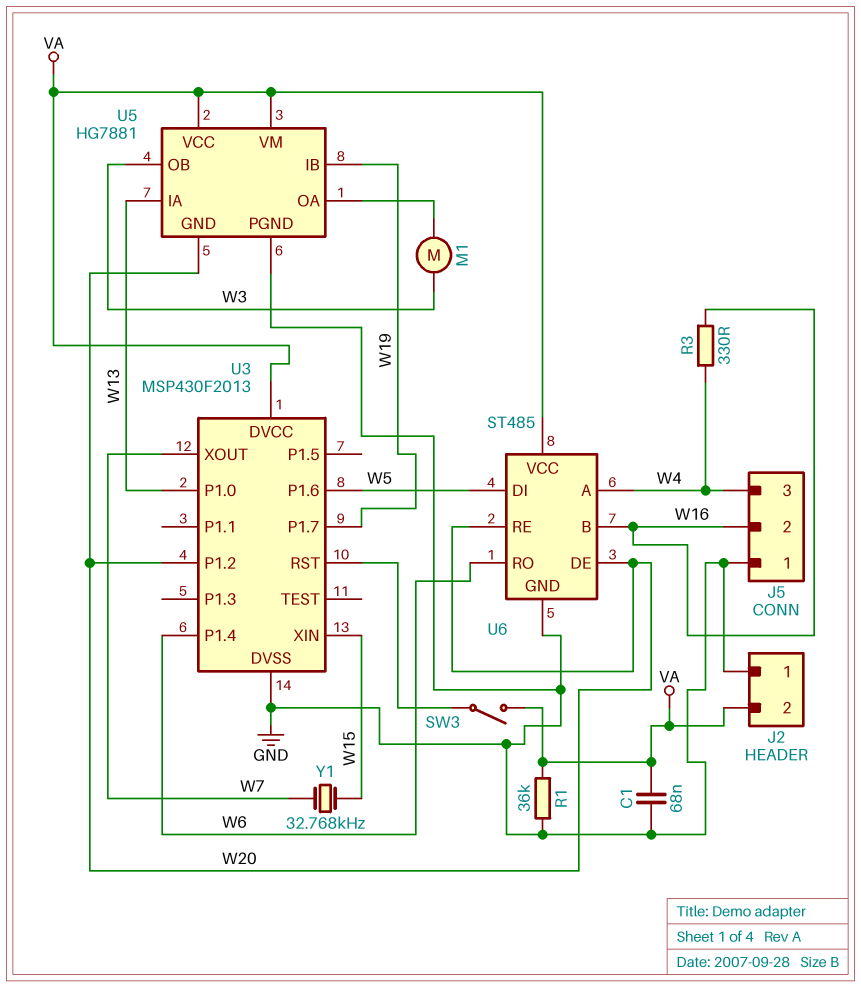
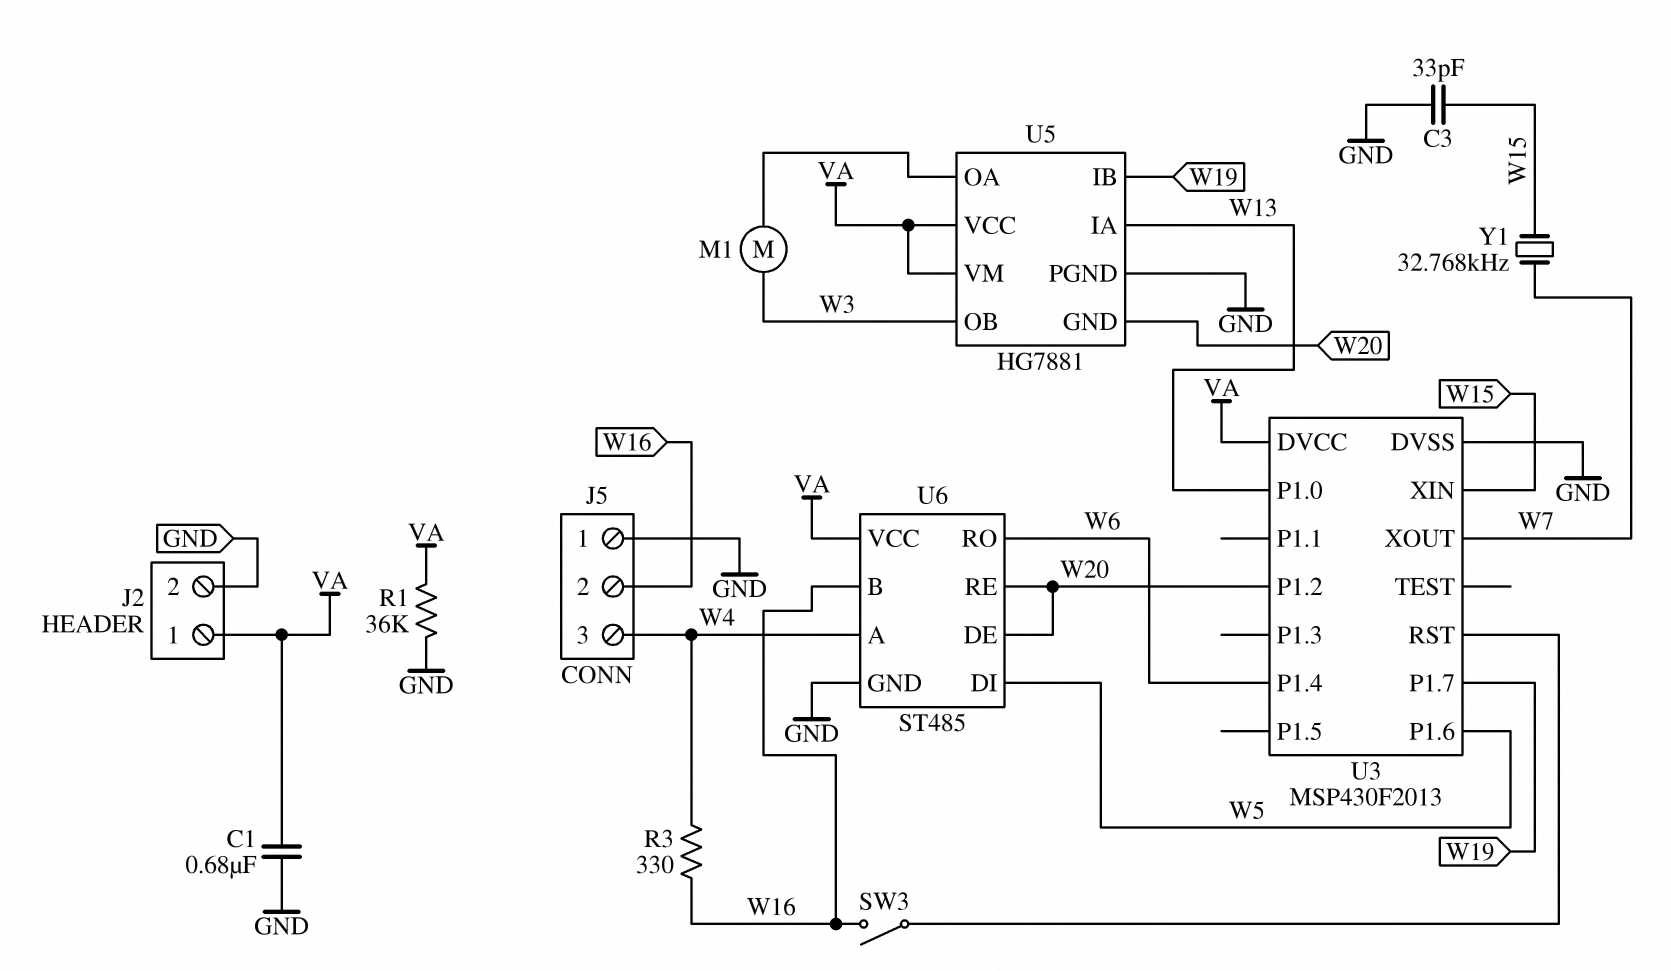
C1: 68nF (GND, VA) -> 680nF (GND, VA)
C3: none -> 33pF (GND, W15)
J2 pin 1: GND -> VA
J2 pin 2: VA -> GND
SW3: switch (U3/RST, VA) -> switch (U3/RST, W16)

